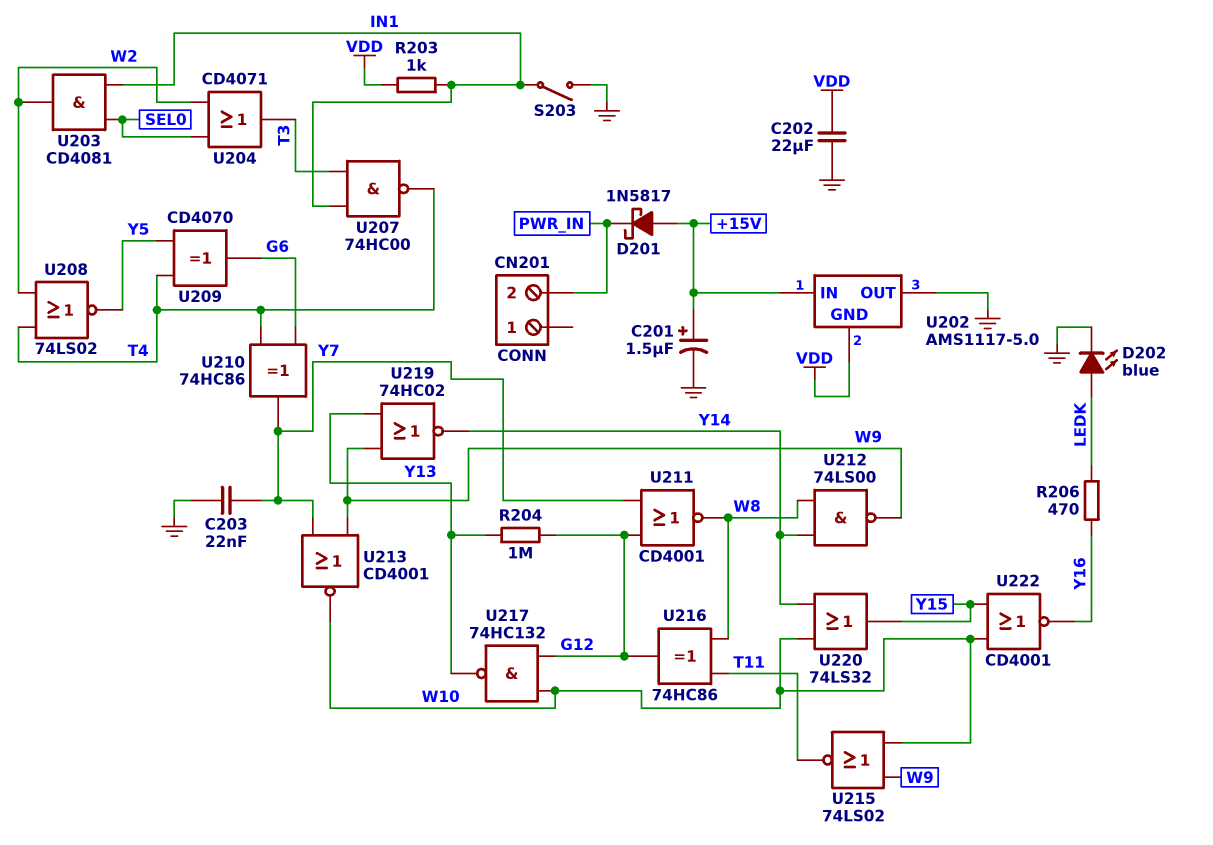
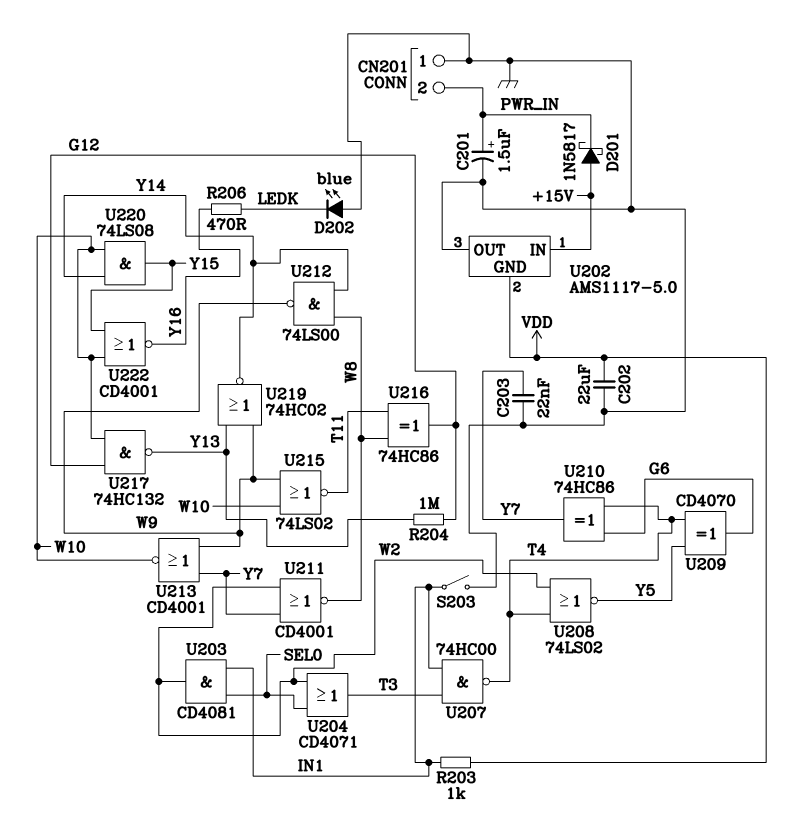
C201: 1.5uF (plus +15V, minus GND) -> 1.5uF (plus PWR_IN, minus GND)
CN201 pin 1: none -> GND
D202: LED blue (A LEDK, K GND) -> LED blue (A GND, K LEDK)
U211: NOR CD4001 (in G12, in Y7, out W8) -> NOR CD4001 (in W2, in Y7, out W8)
U220: OR 74LS32 (in W10, in Y14, out Y15) -> AND 74LS08 (in W10, in Y14, out Y15)

